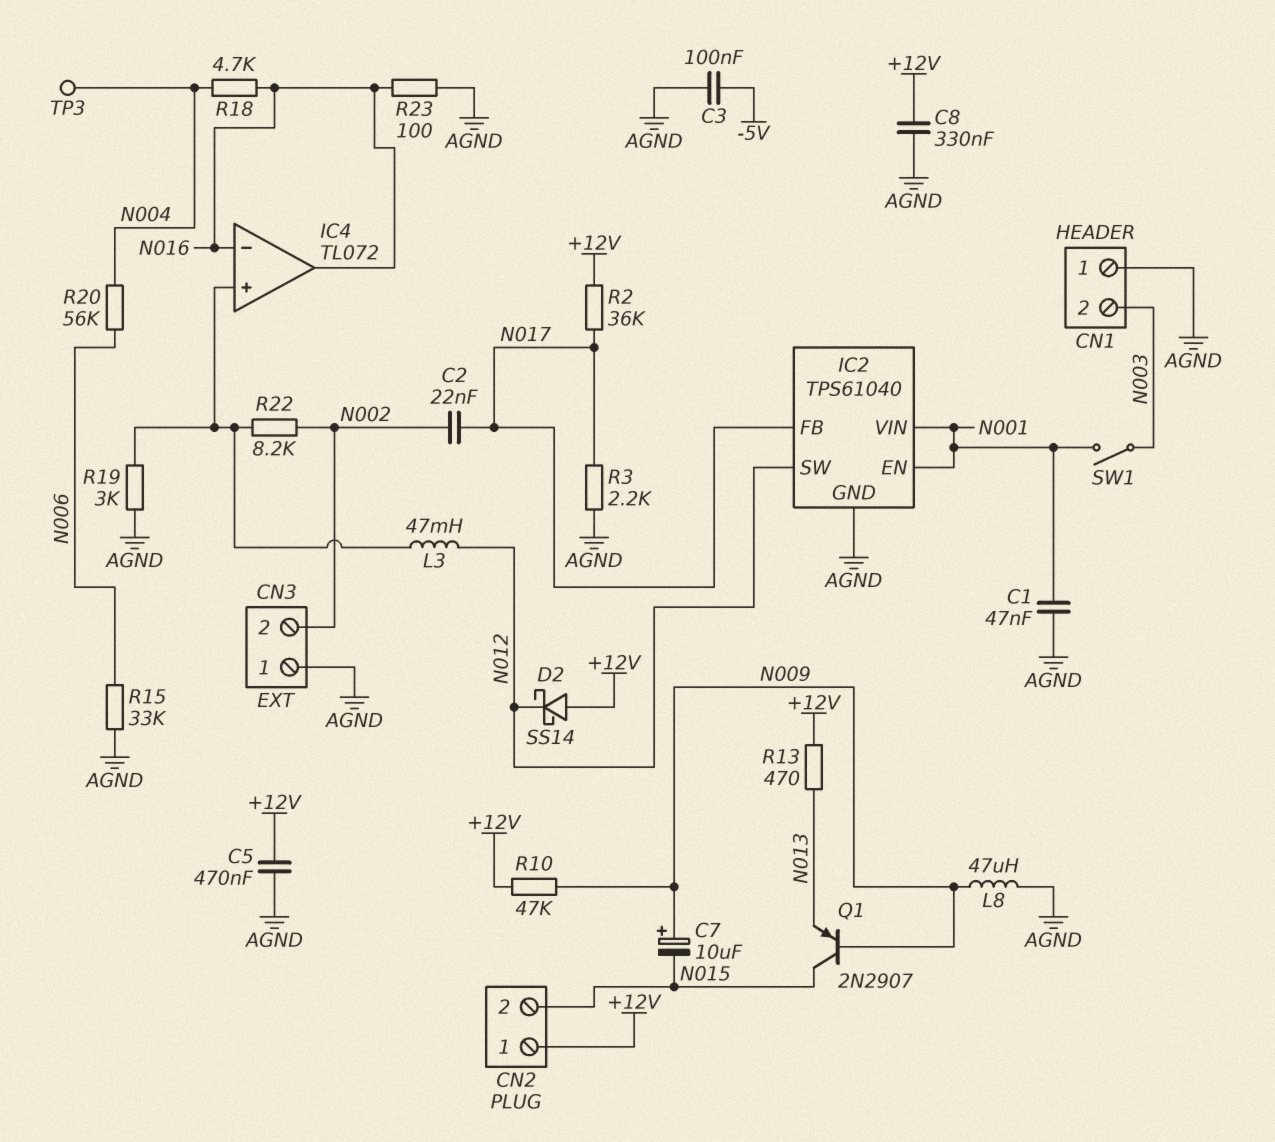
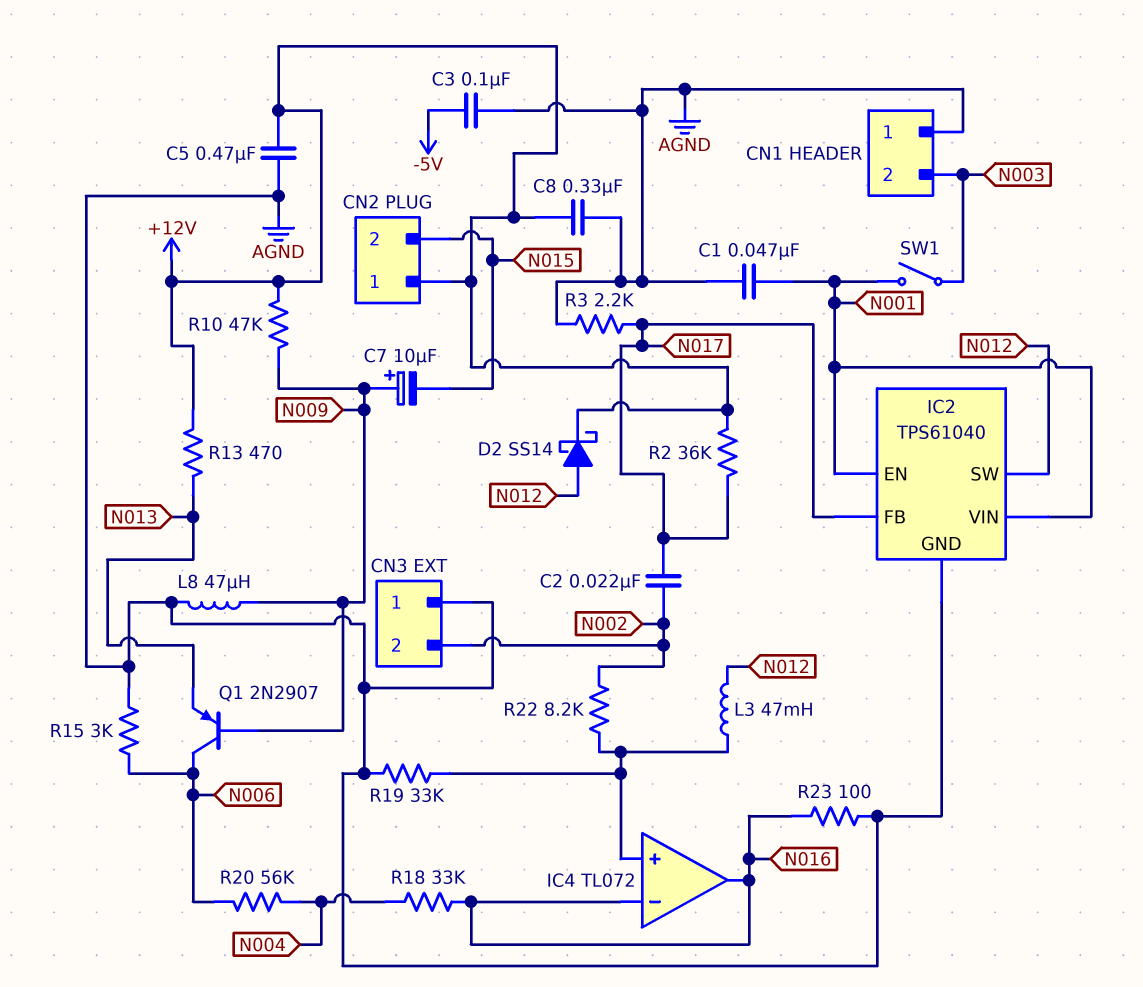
D2: schottky SS14 (A +12V, K N012) -> schottky SS14 (A N012, K +12V)
Q1: PNP 2N2907 (B N009, C N015, E N013) -> PNP 2N2907 (B N009, C N006, E N013)
R15: 33k (AGND, N006) -> 3k (AGND, N006)
R18: 4.7k (N004, N016) -> 33k (N004, N016)
R19: 3k (AGND, IC4/in+) -> 33k (AGND, IC4/in+)
TP3: test point (N004) -> none

